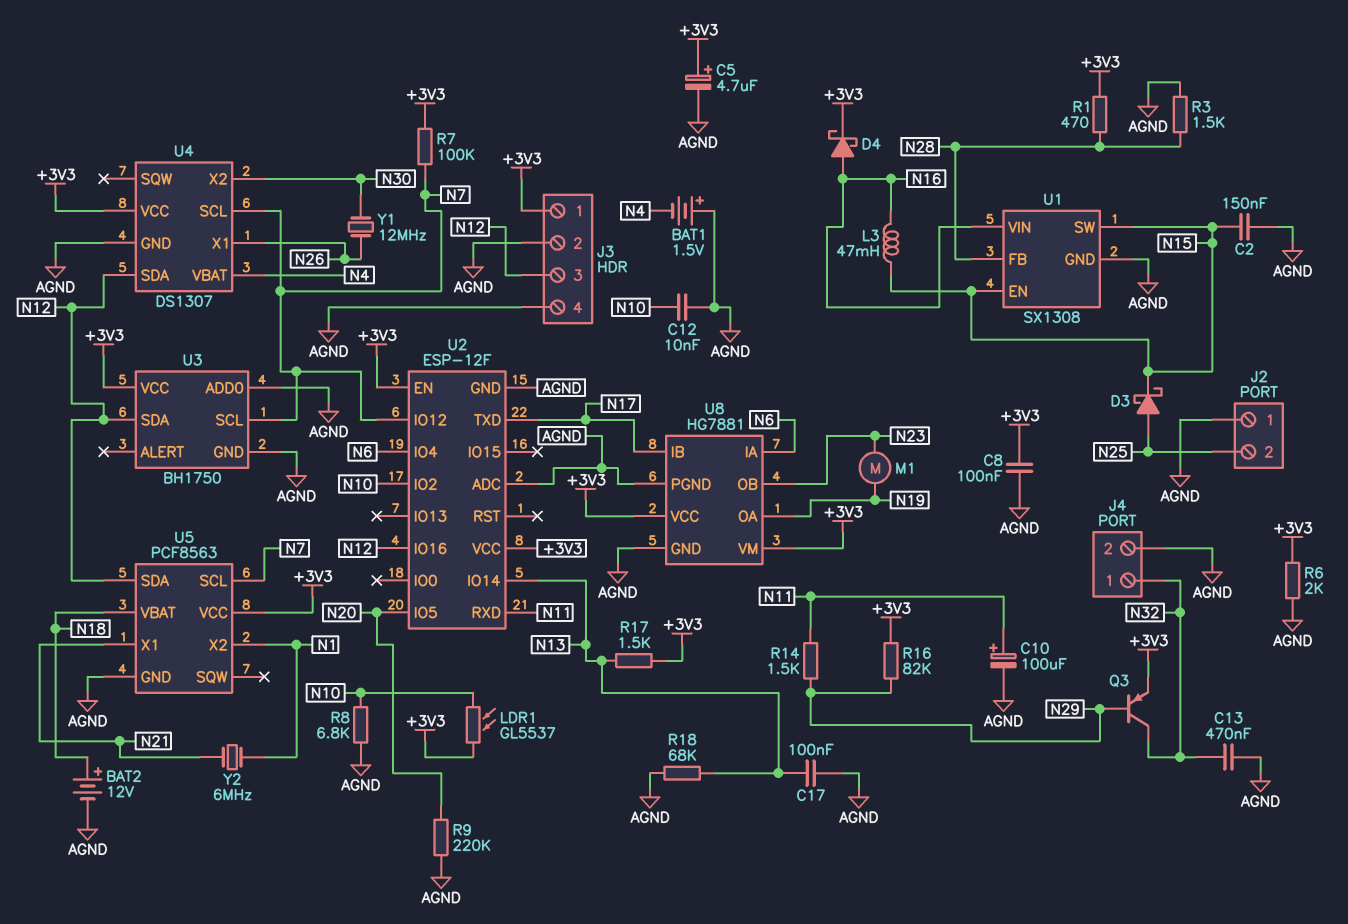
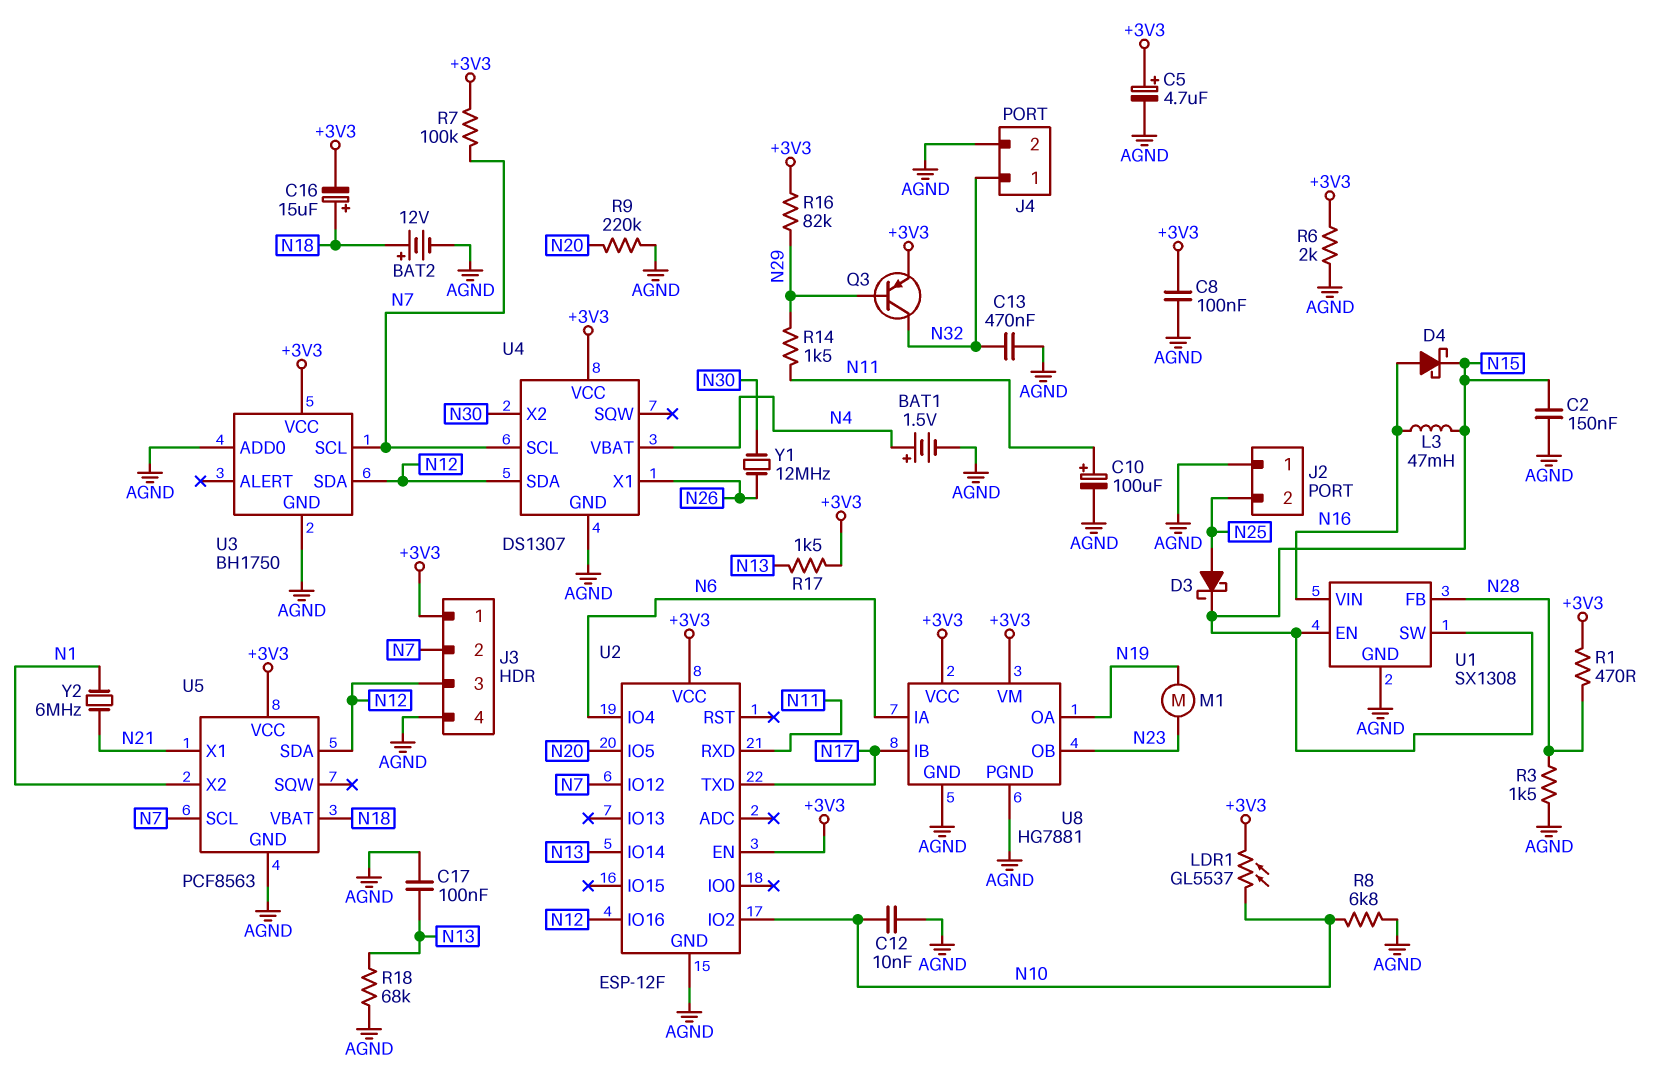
BAT1: 1.5V (plus AGND, minus N4) -> 1.5V (plus N4, minus AGND)
C16: none -> 15uF (plus N18, minus +3V3)
D4: schottky (A N16, K +3V3) -> schottky (A N16, K N15)
J3 pin 2: AGND -> N7
U2 pin ADC: AGND -> none

